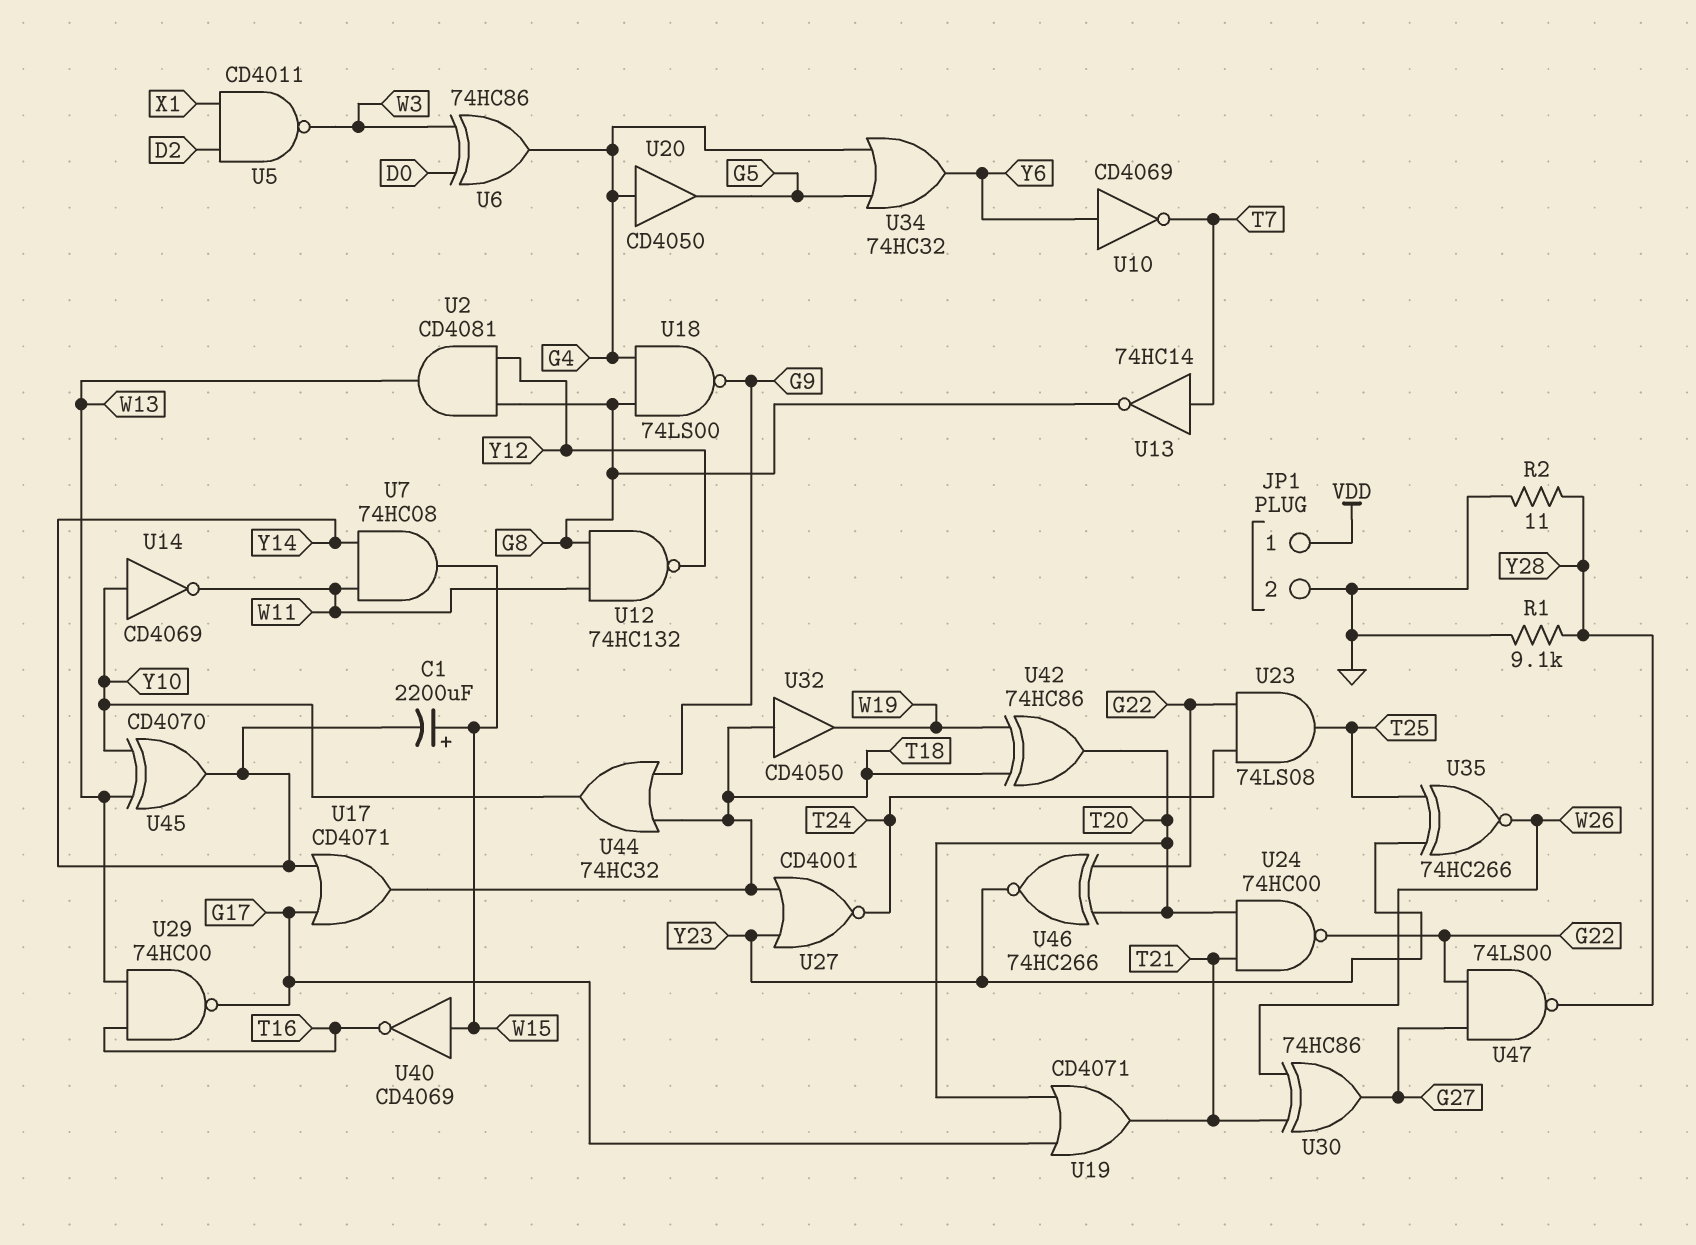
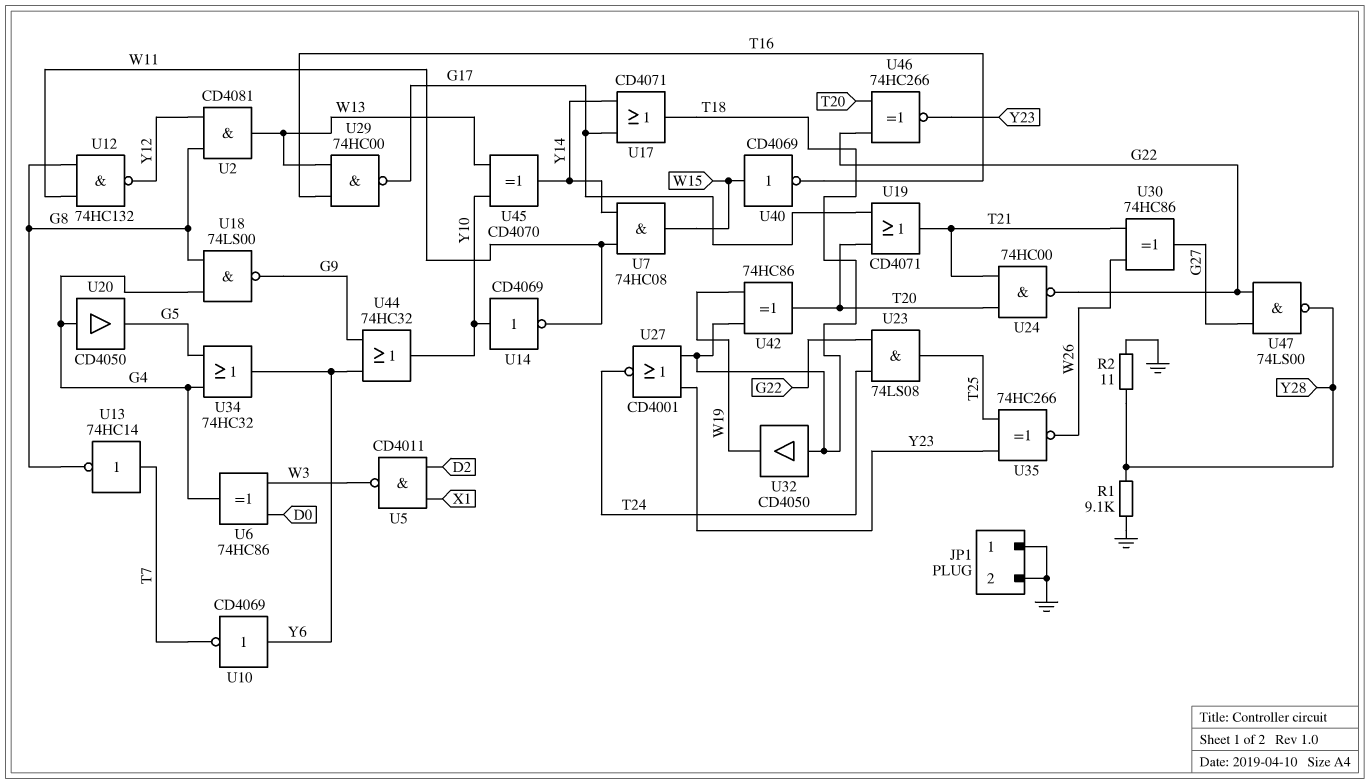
C1: 2200uF (plus W15, minus Y14) -> none
JP1 pin 1: VDD -> GND
U44: OR 74HC32 (in G9, in T18, out Y10) -> OR 74HC32 (in G9, in Y6, out Y10)

